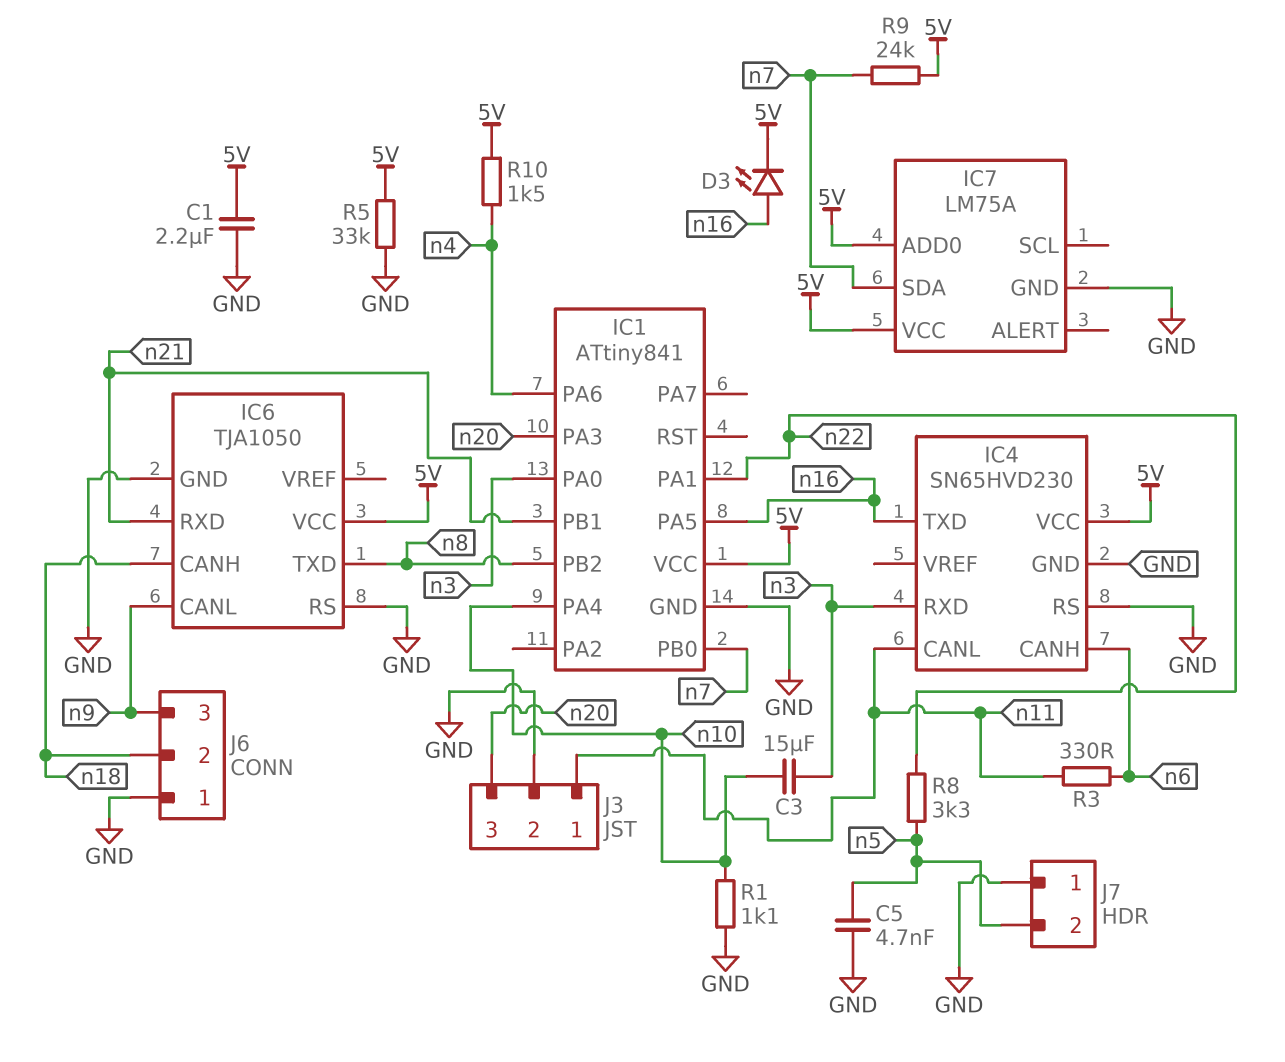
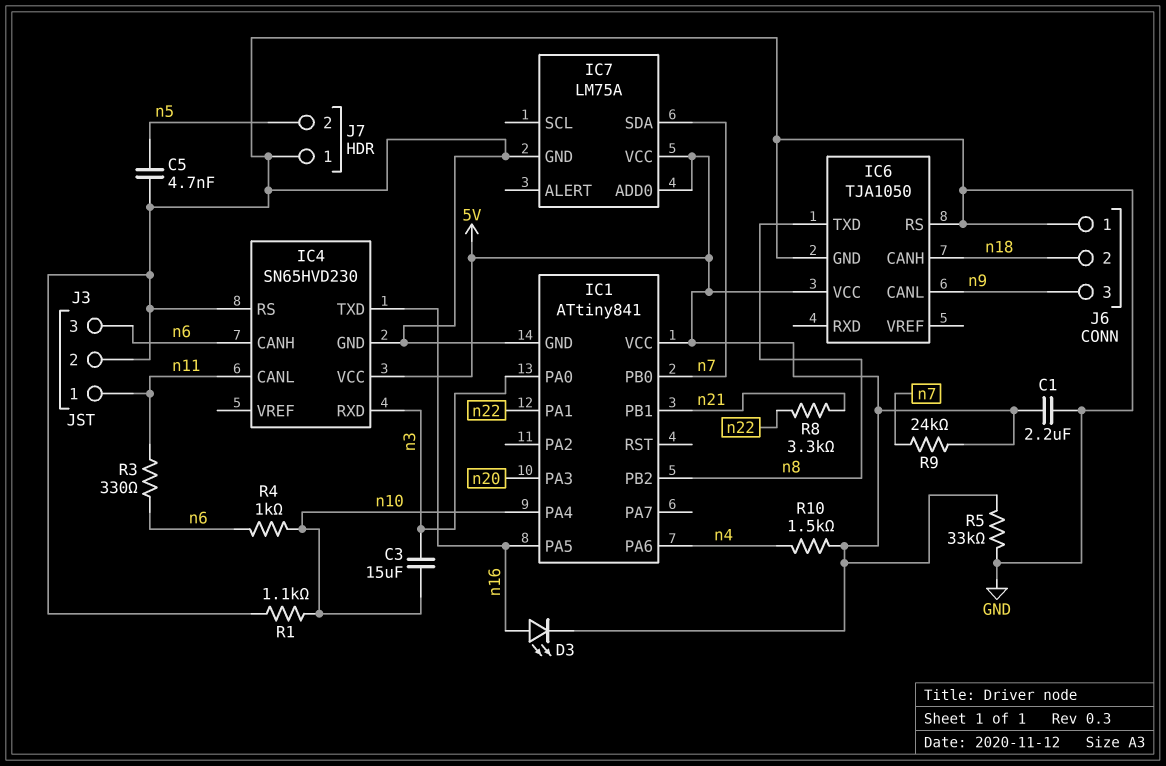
IC6 pin RXD: n21 -> none
J3 pin 3: n20 -> n6
R4: none -> 1k (n6, n10)
R8: 3.3k (n5, n22) -> 3.3k (n21, n22)

